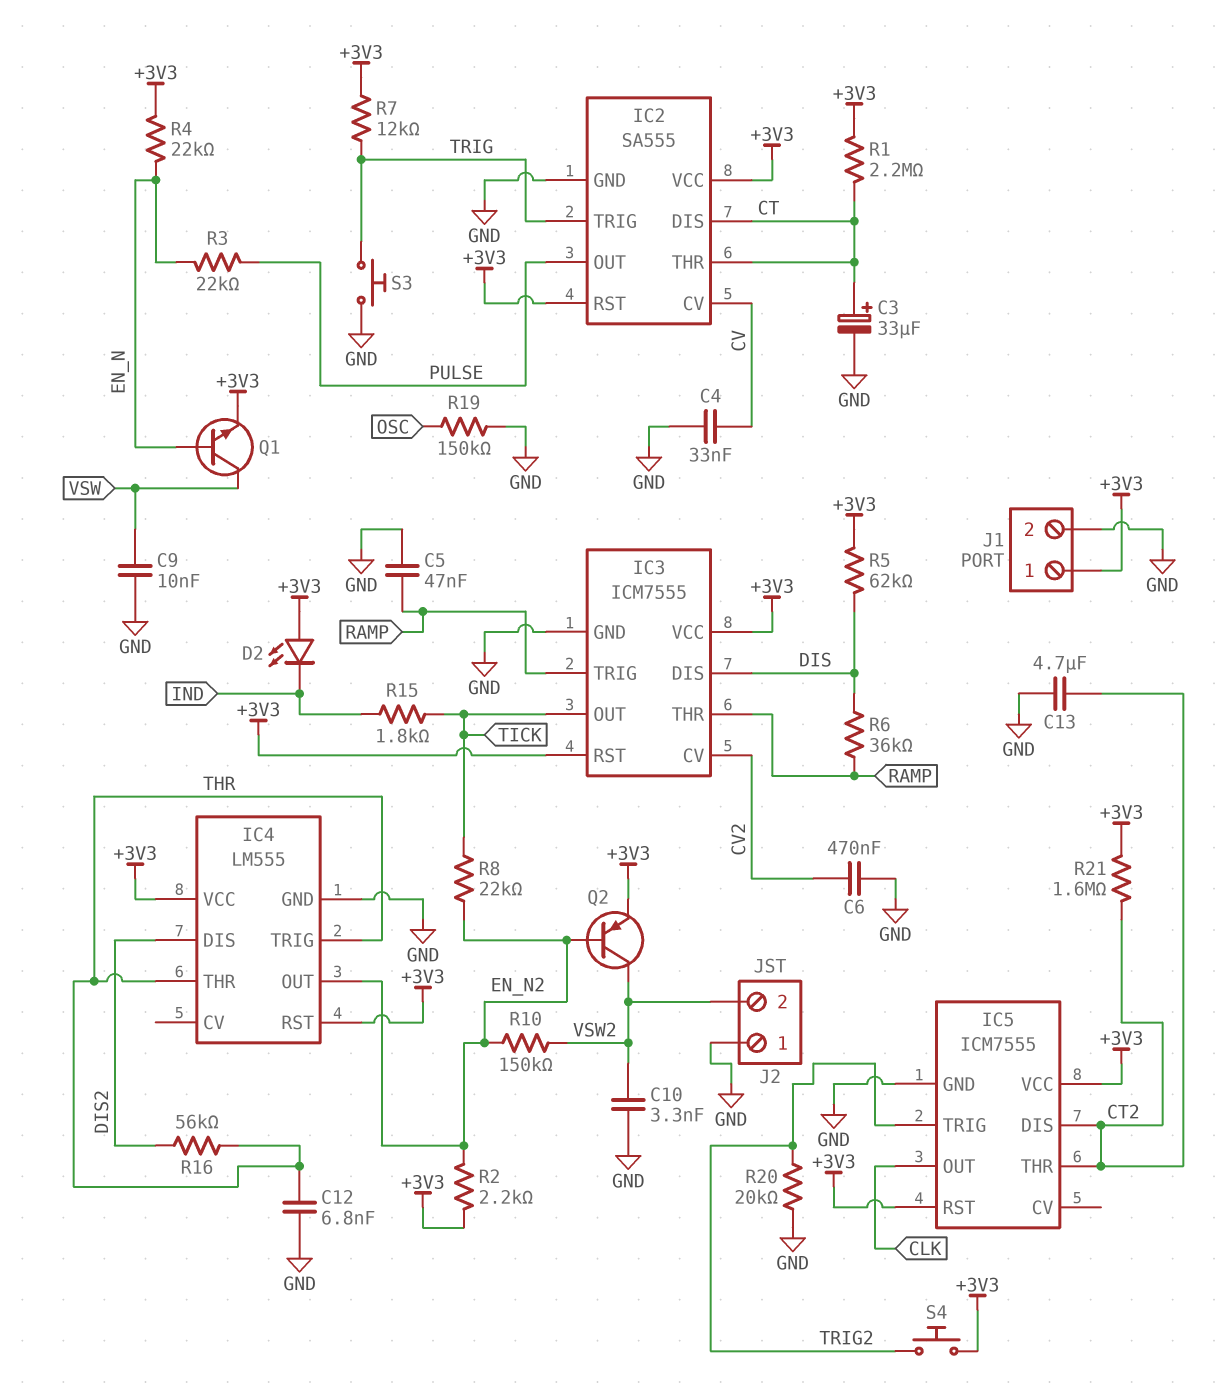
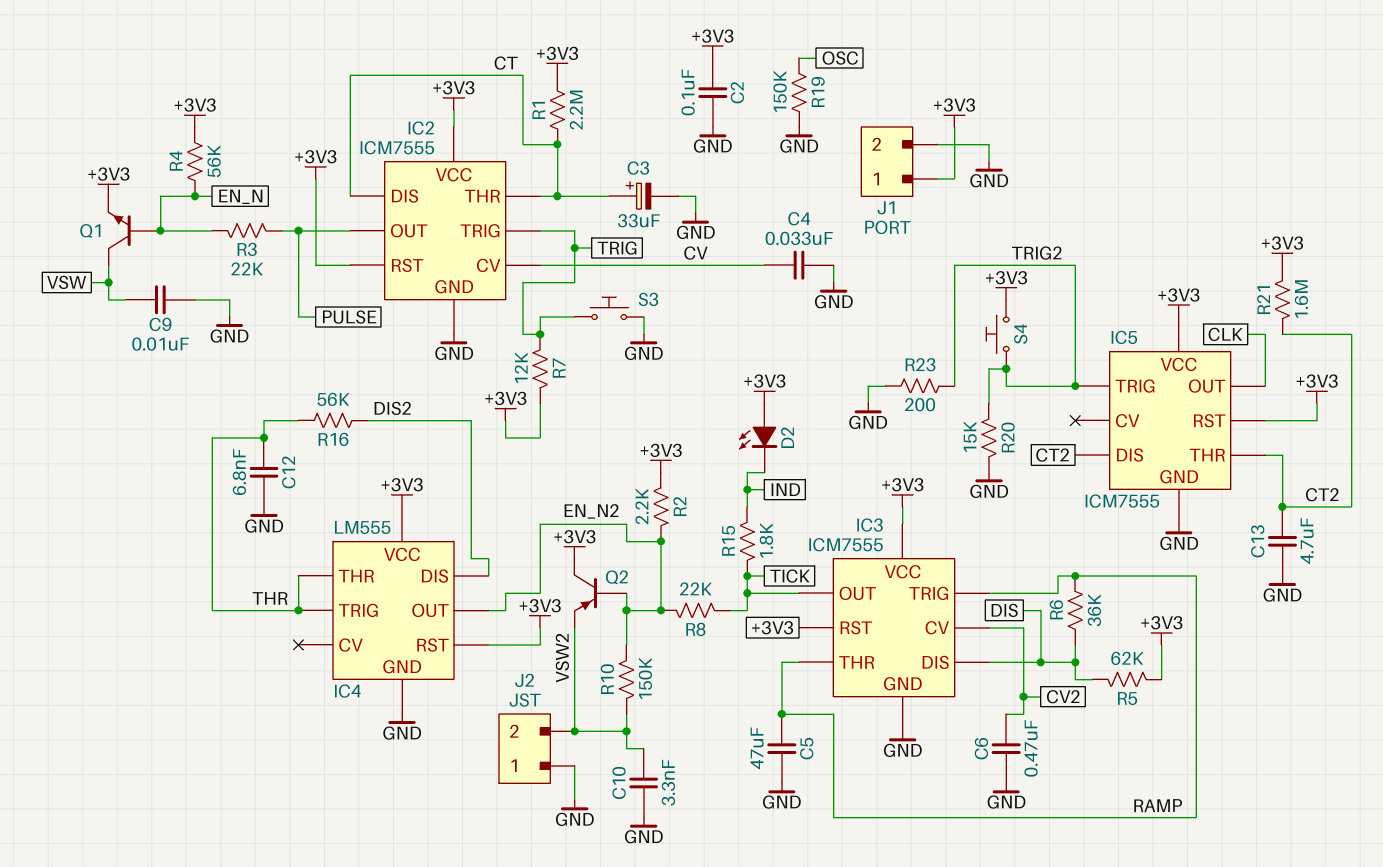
C2: none -> 100nF (+3V3, GND)
C5: 47nF (GND, RAMP) -> 47uF (GND, RAMP)
IC2: SA555 -> ICM7555
Q2: PNP (B EN_N2, C VSW2, E +3V3) -> PNP (B EN_N2, C +3V3, E VSW2)
R4: 22k (+3V3, EN_N) -> 56k (+3V3, EN_N)
R20: 20k (GND, TRIG2) -> 15k (GND, TRIG2)
R23: none -> 200 (GND, TRIG2)

